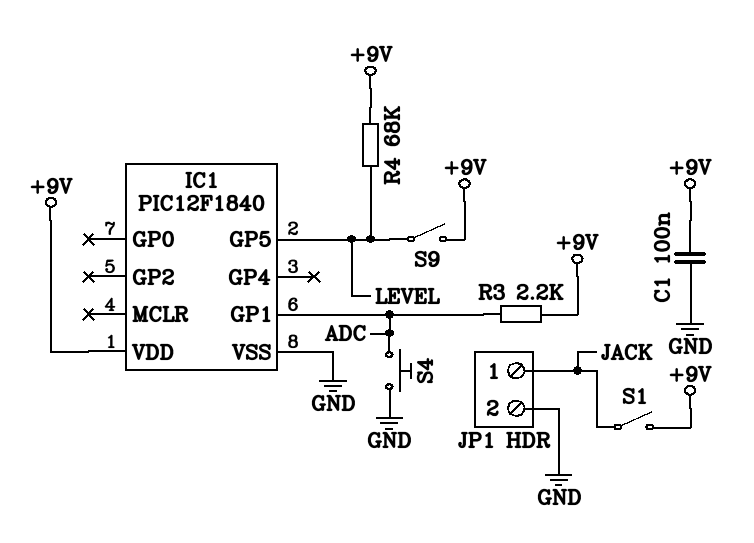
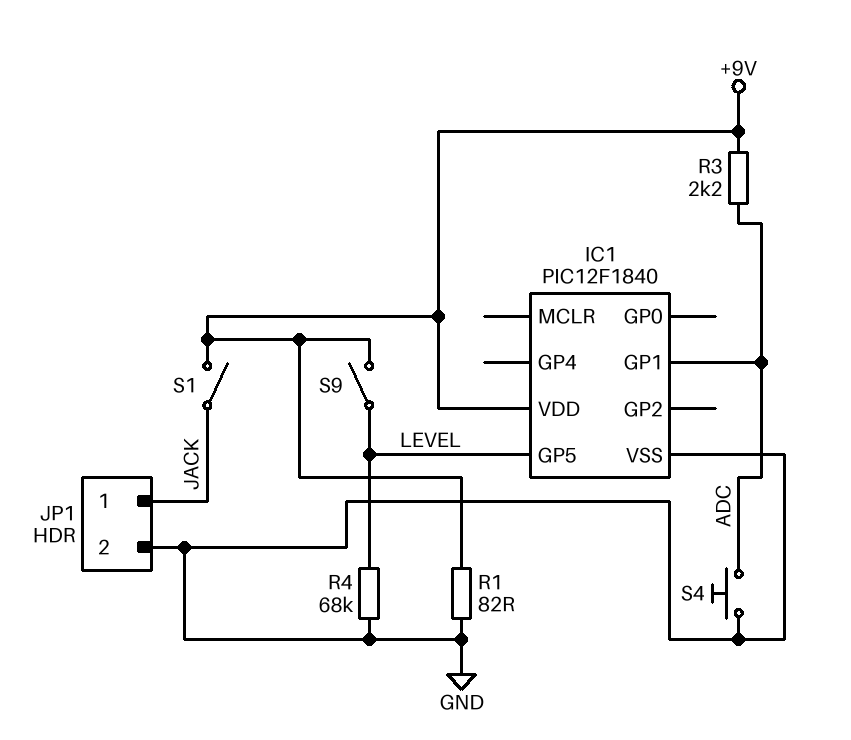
C1: 100nF (+9V, GND) -> none
R1: none -> 82 (+9V, GND)
R4: 68k (+9V, LEVEL) -> 68k (GND, LEVEL)

